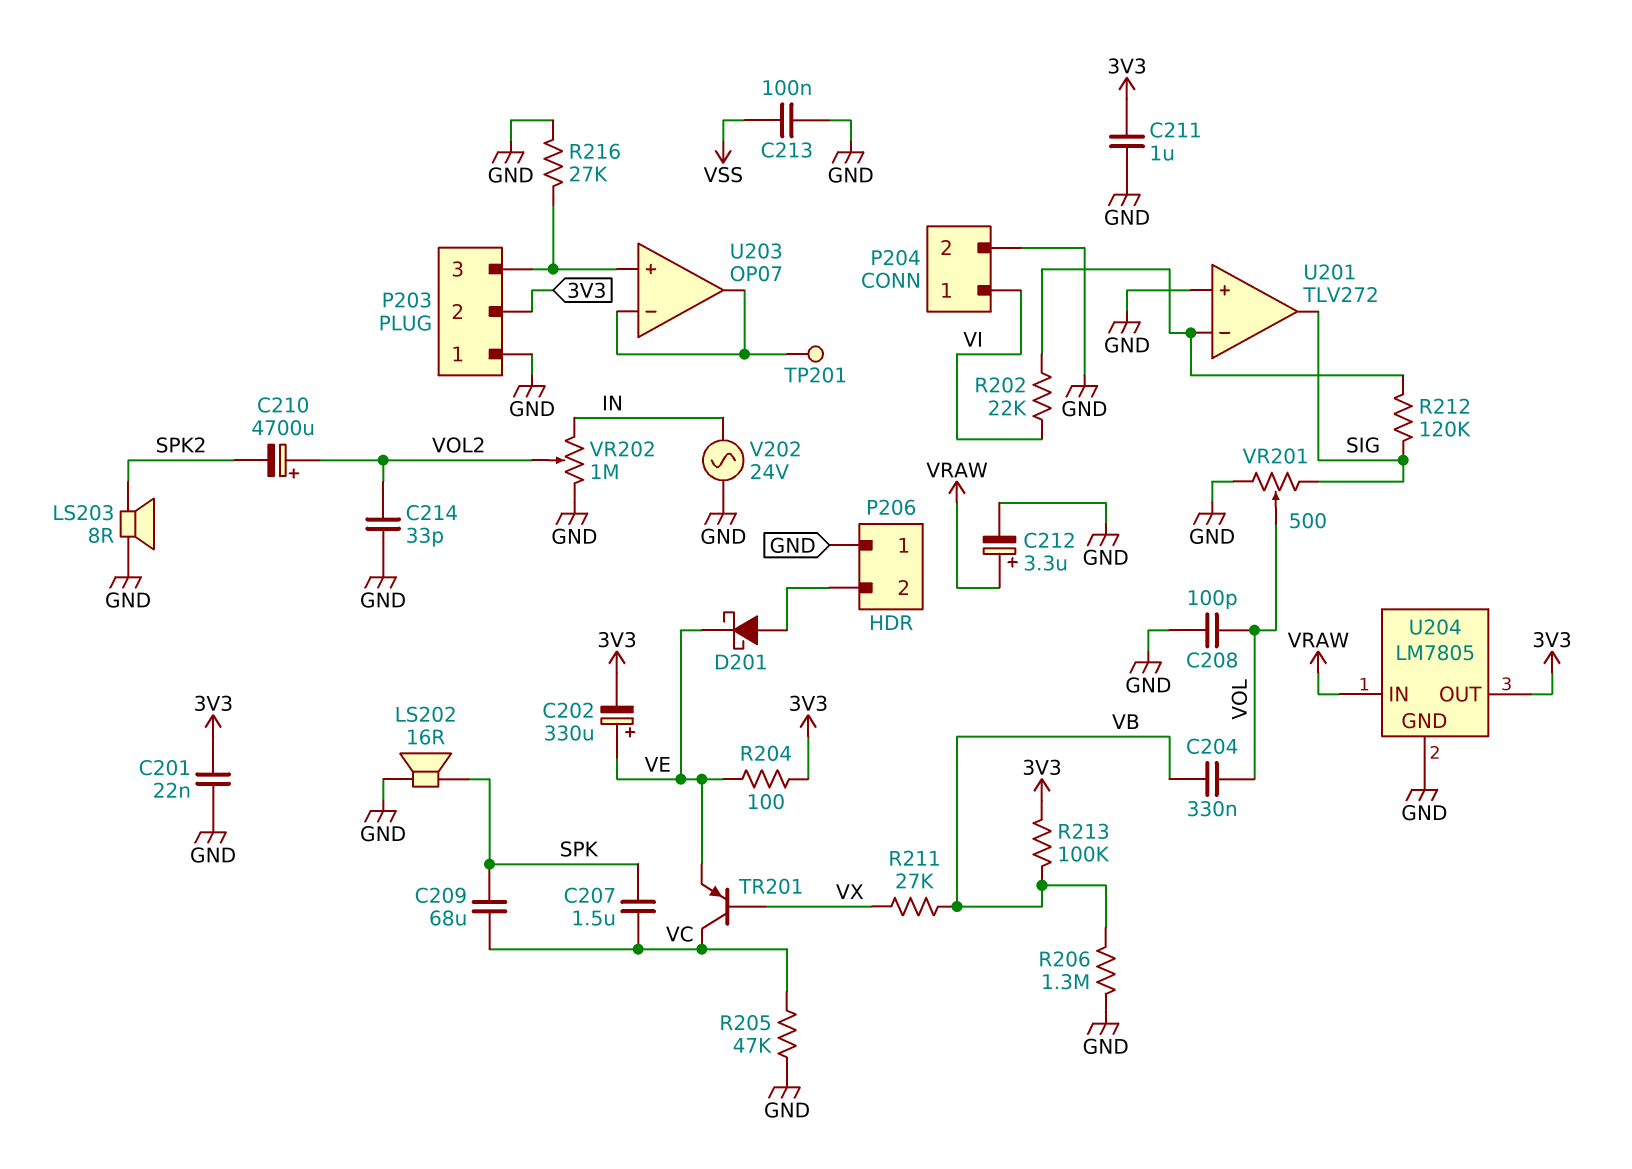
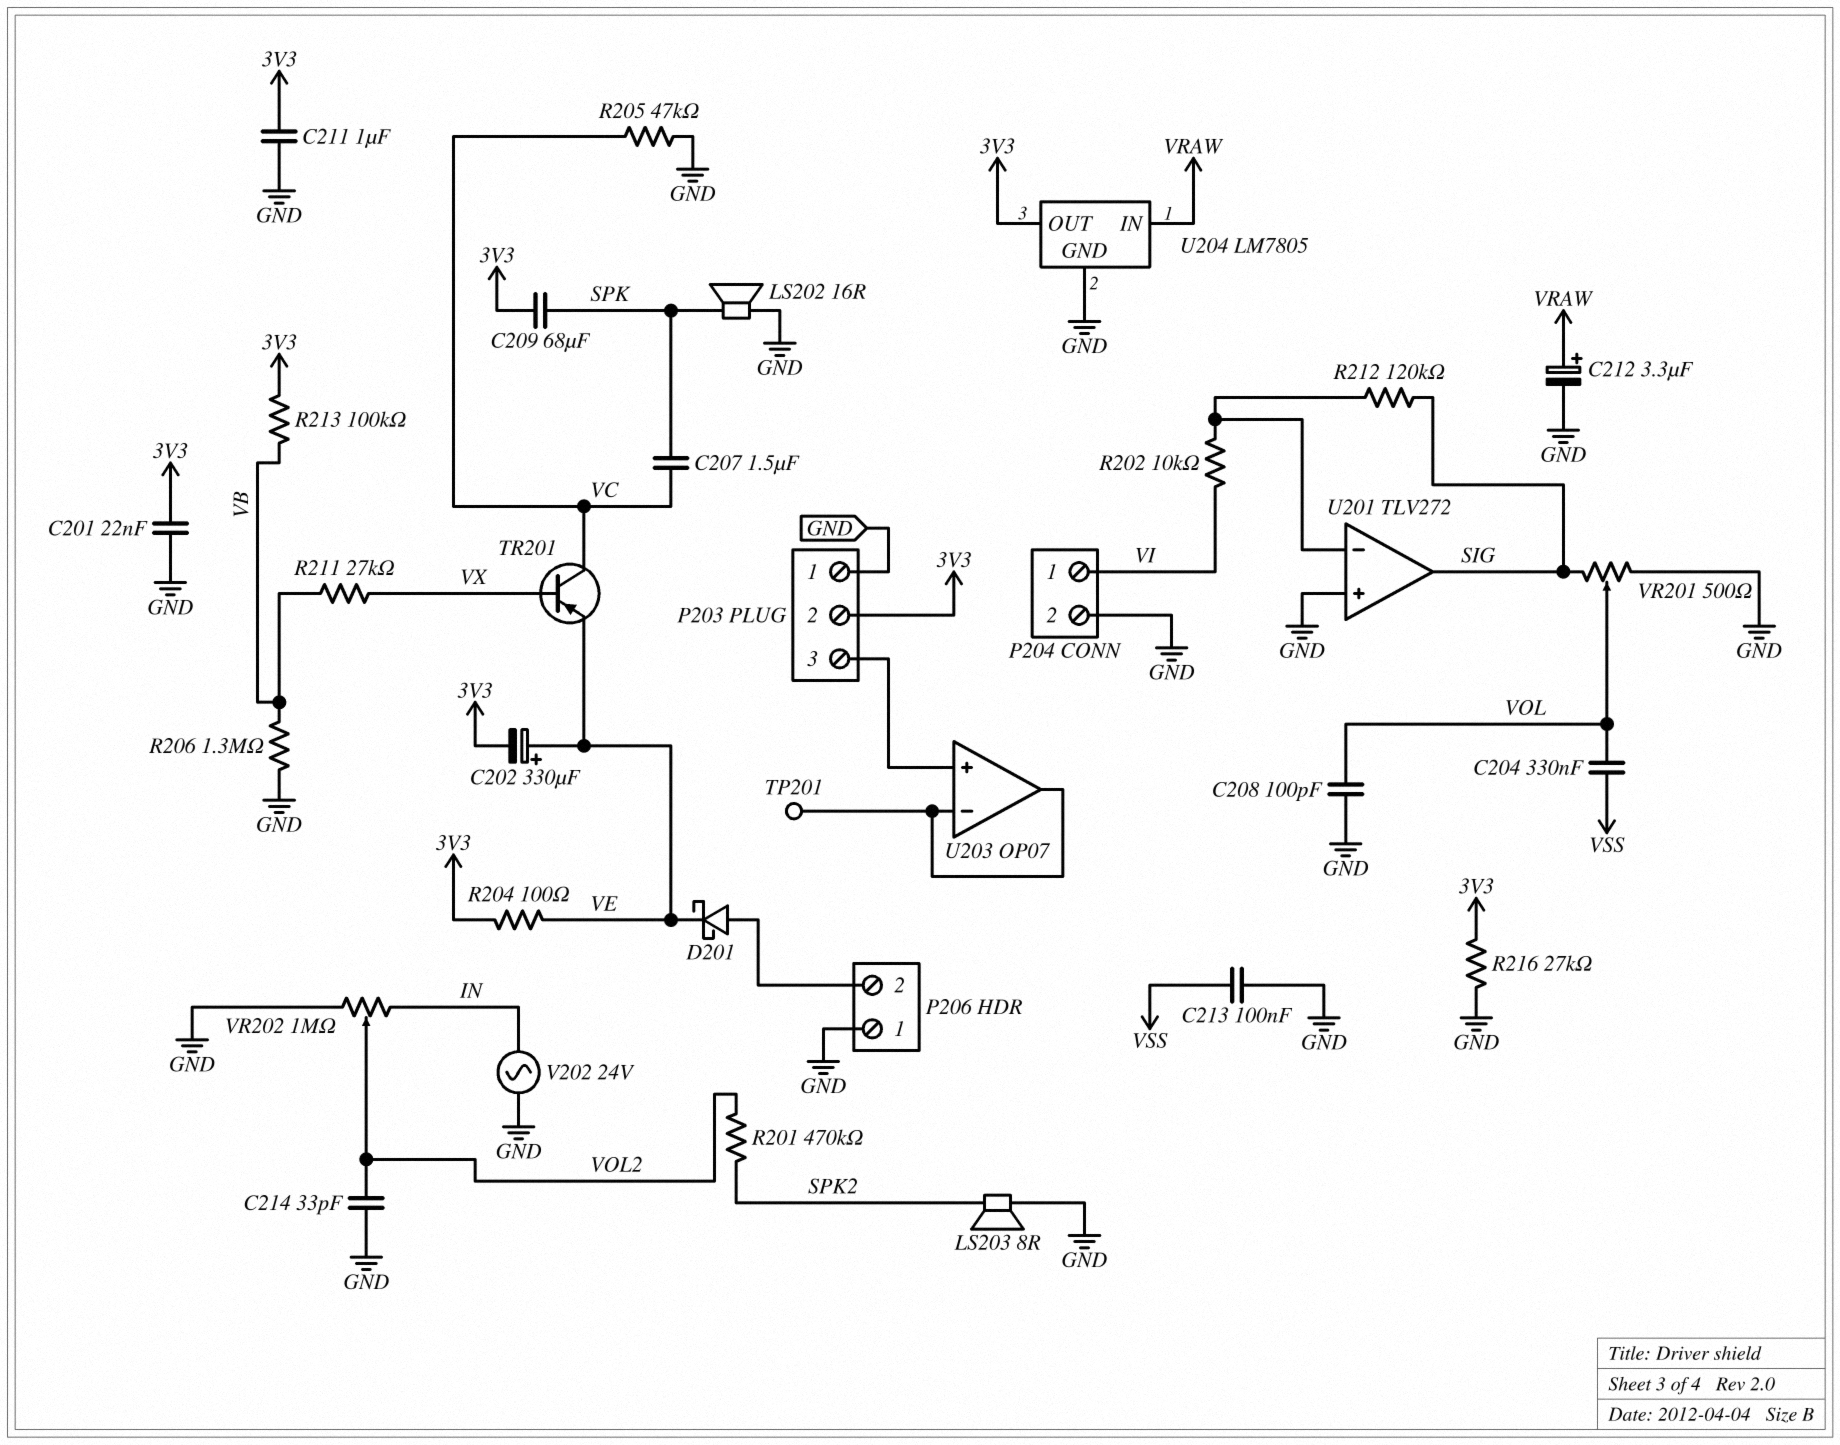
C204: 330nF (VB, VOL) -> 330nF (VOL, VSS)
C209: 68uF (SPK, VC) -> 68uF (3V3, SPK)
C210: 4700uF (plus VOL2, minus SPK2) -> none
R201: none -> 470k (SPK2, VOL2)
R202: 22k (U201/in-, VI) -> 10k (U201/in-, VI)
R216: 27k (GND, P203/3) -> 27k (3V3, GND)

